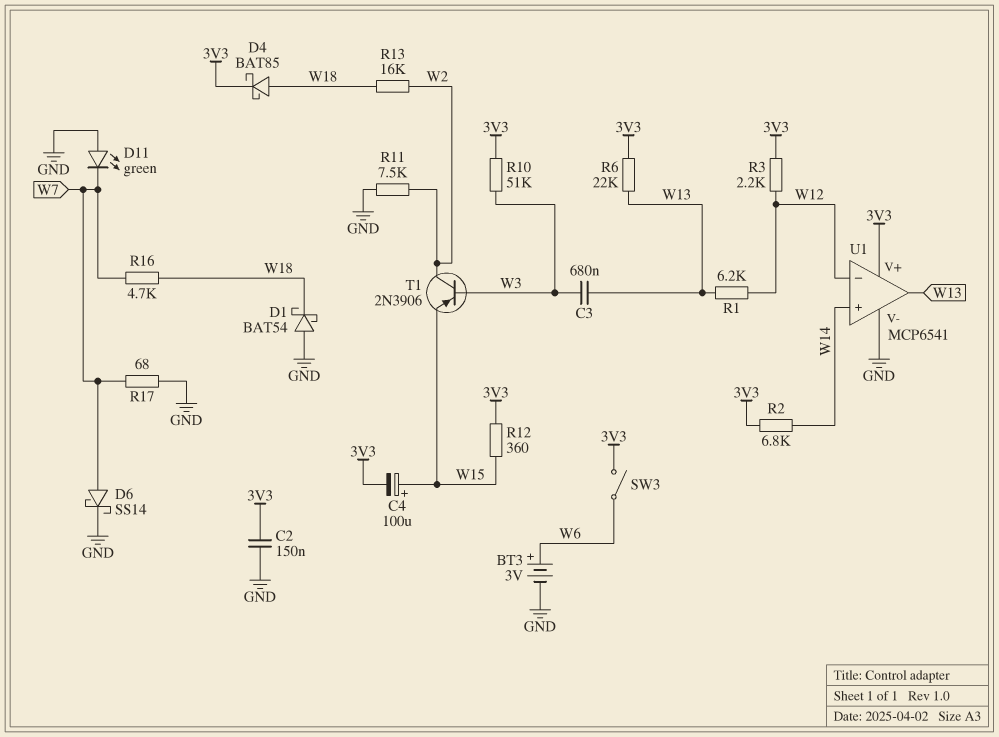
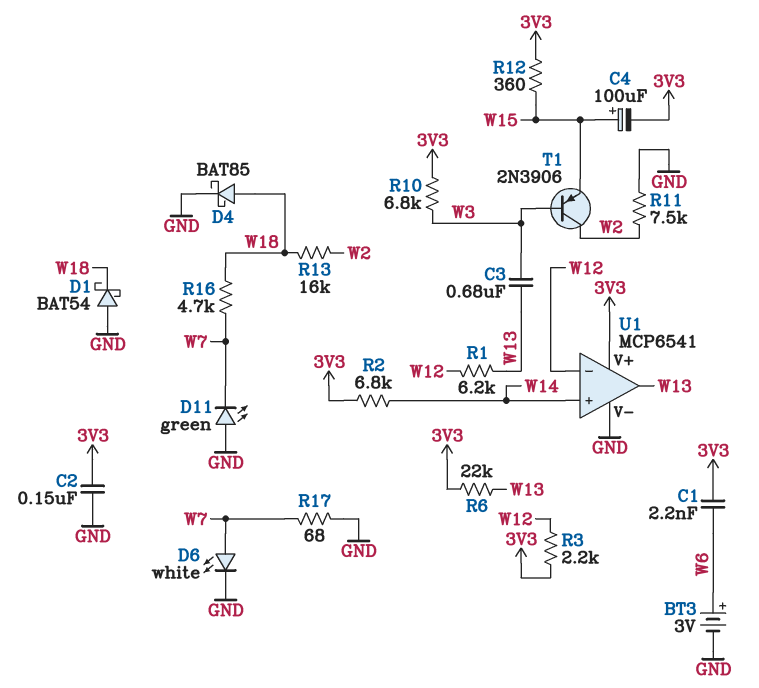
C1: none -> 2.2nF (3V3, W6)
D4: schottky BAT85 (A W18, K 3V3) -> schottky BAT85 (A W18, K GND)
D6: schottky SS14 (A W7, K GND) -> LED white (A W7, K GND)
R10: 51k (3V3, W3) -> 6.8k (3V3, W3)
SW3: switch (3V3, W6) -> none

